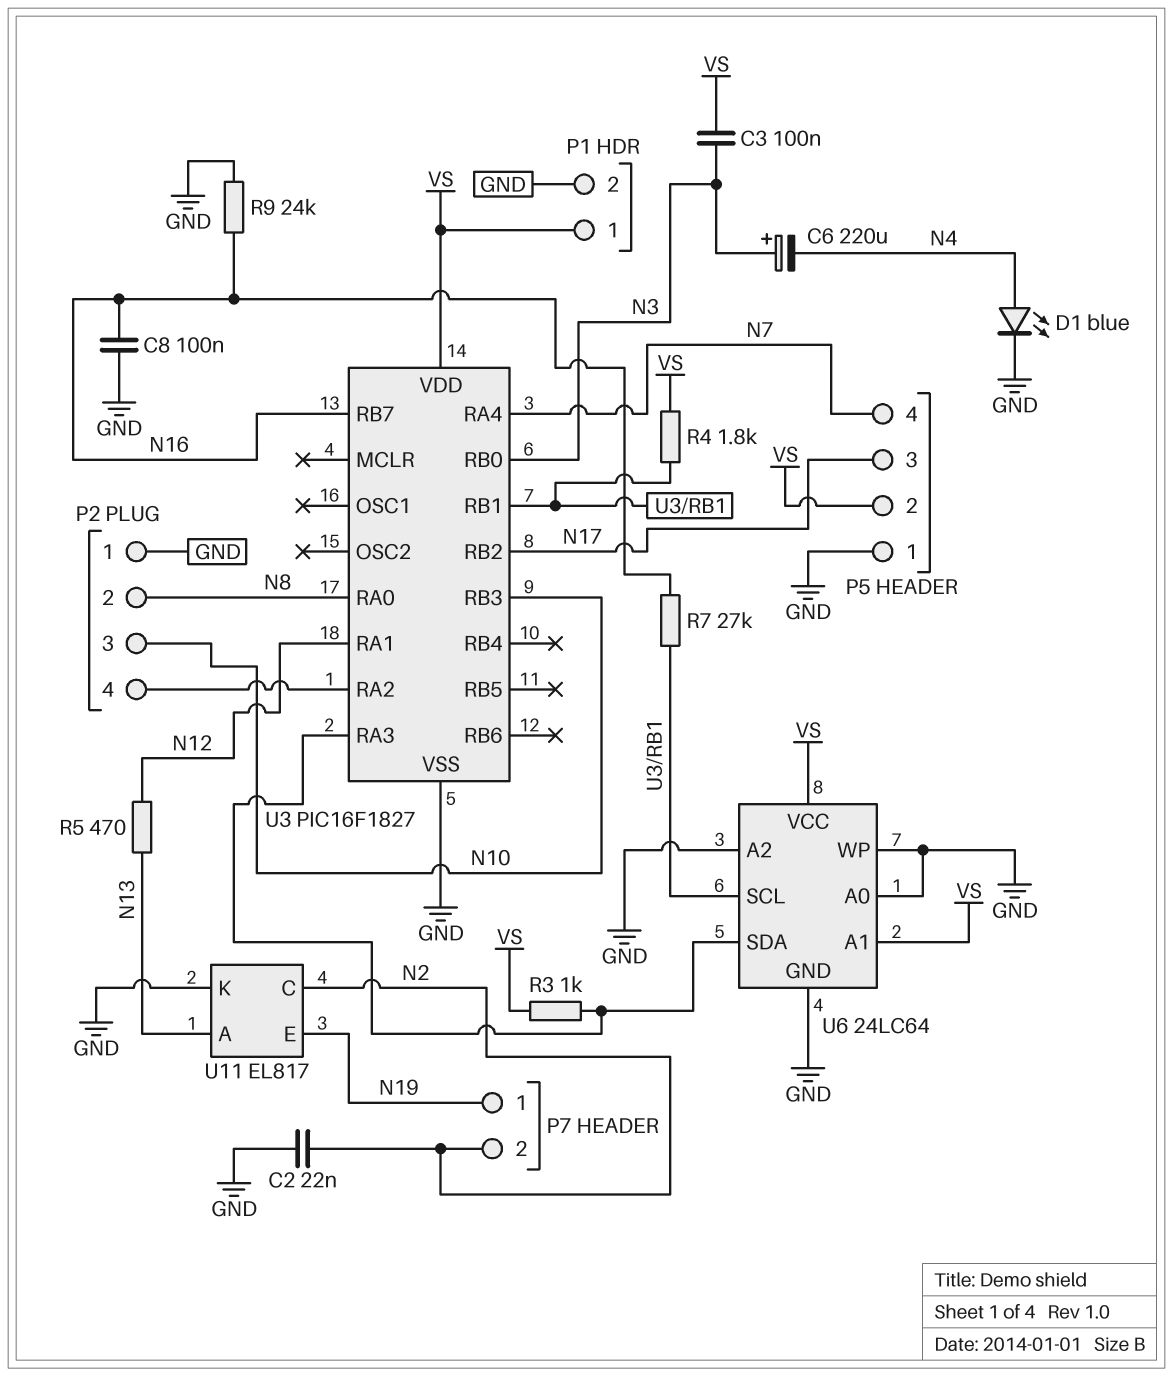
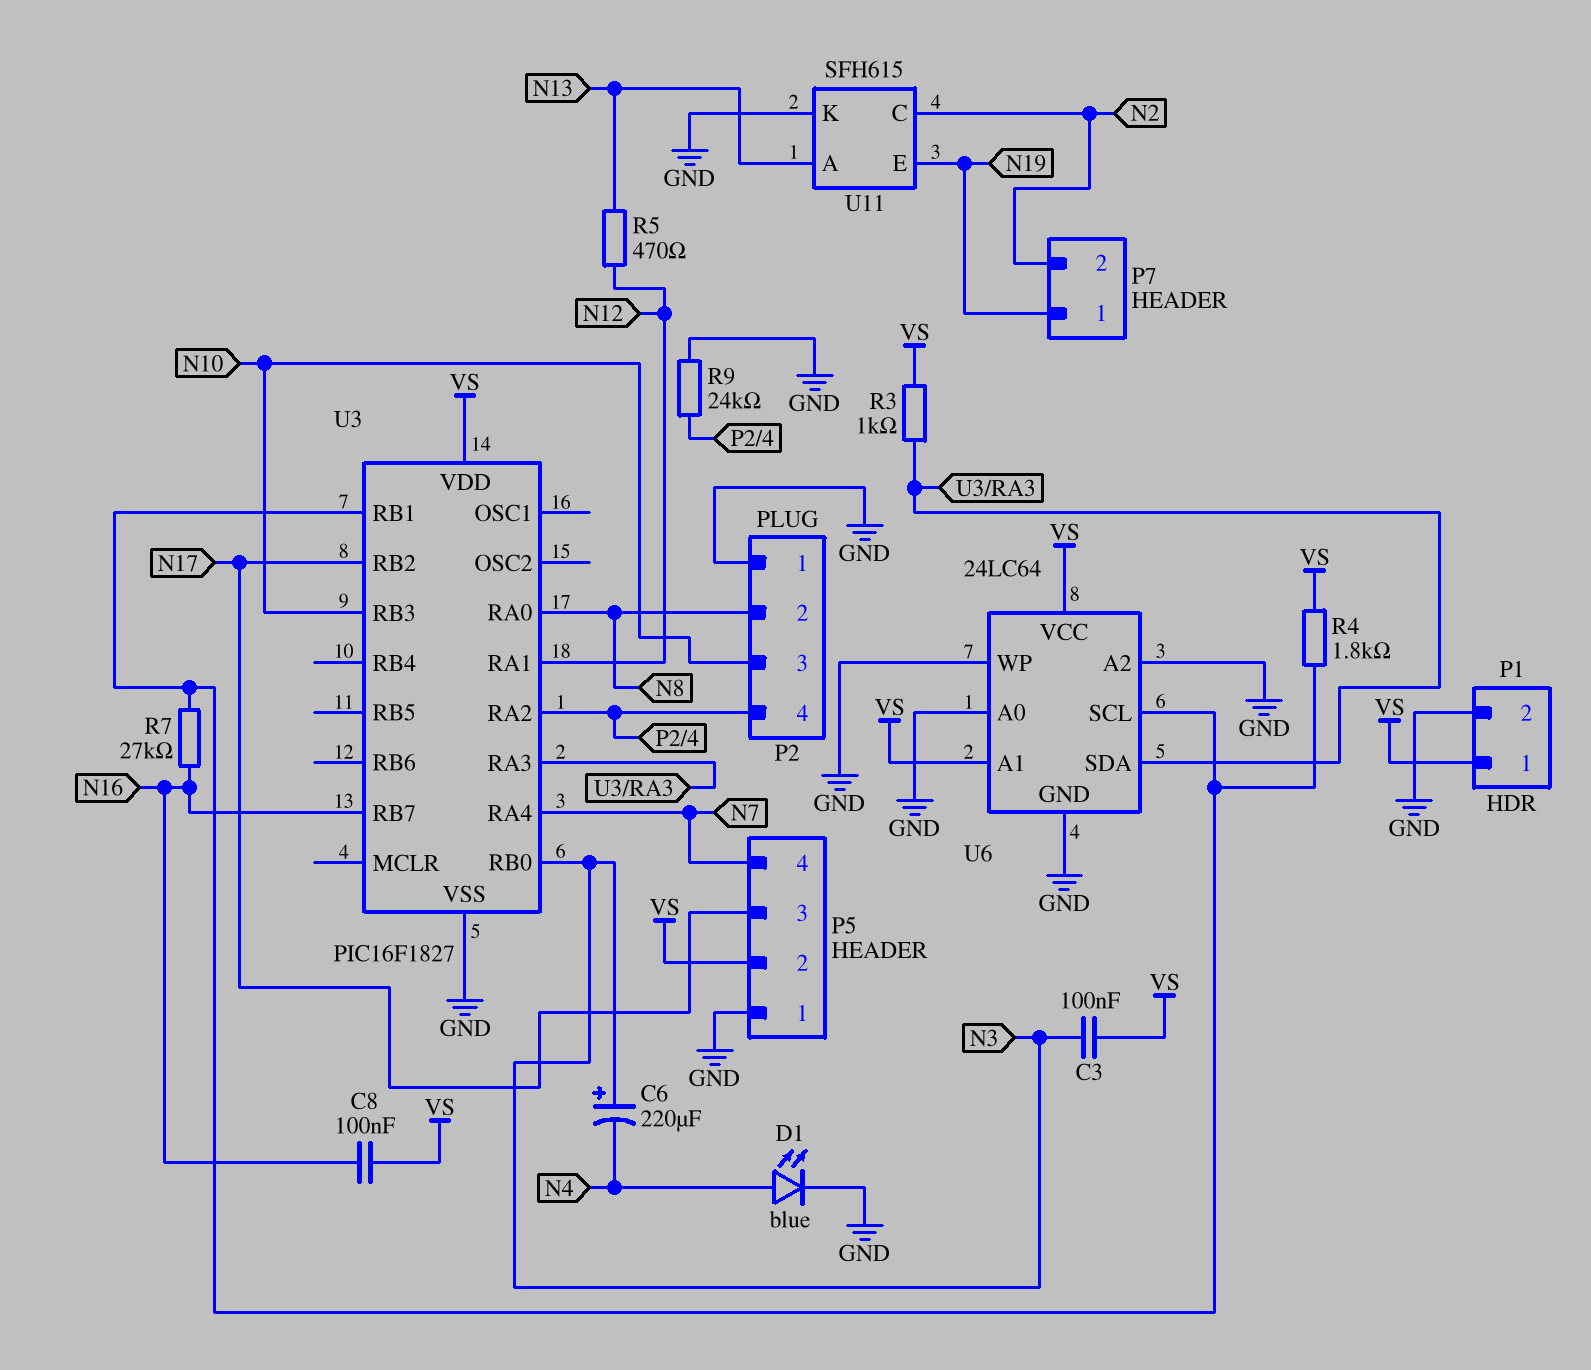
C2: 22nF (GND, N2) -> none
C8: 100nF (GND, N16) -> 100nF (N16, VS)
R9: 24k (GND, N16) -> 24k (GND, P2/4)
U11: EL817 -> SFH615

